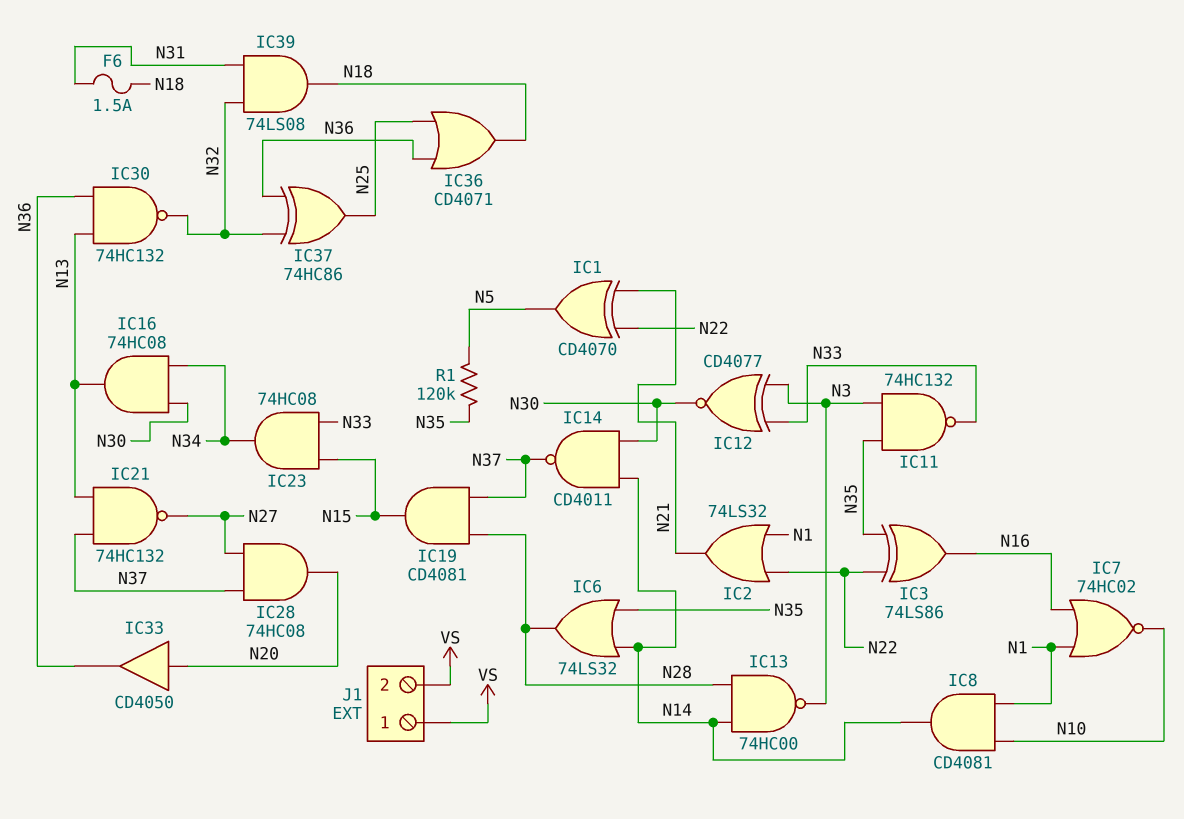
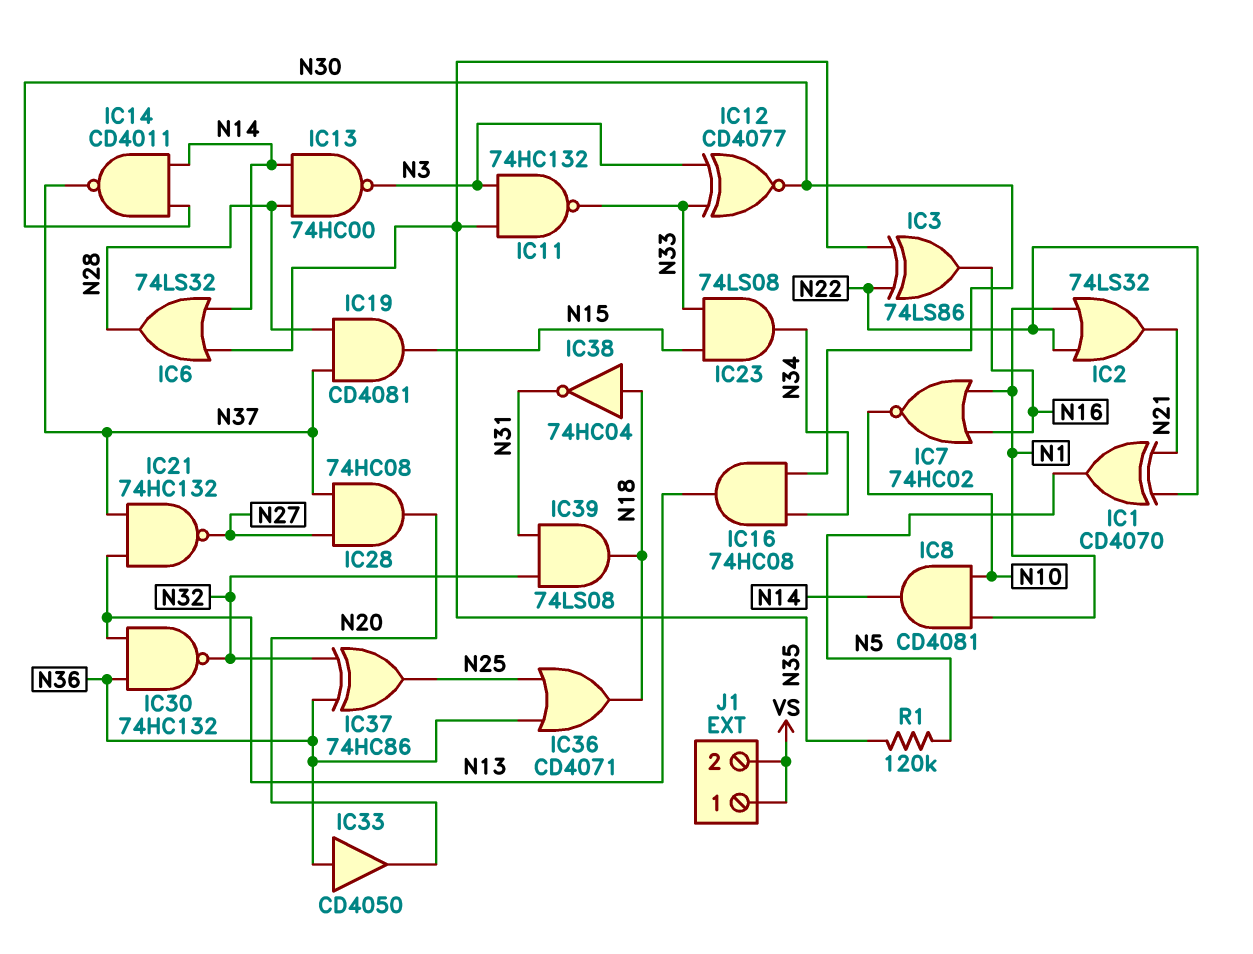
F6: 1.5A (N18, N31) -> none
IC23: AND 74HC08 (in N15, in N33, out N34) -> AND 74LS08 (in N15, in N33, out N34)
IC33: buffer CD4050 (in N20, out N36) -> buffer CD4050 (in N36, out N20)
IC38: none -> NOT 74HC04 (in N18, out N31)

